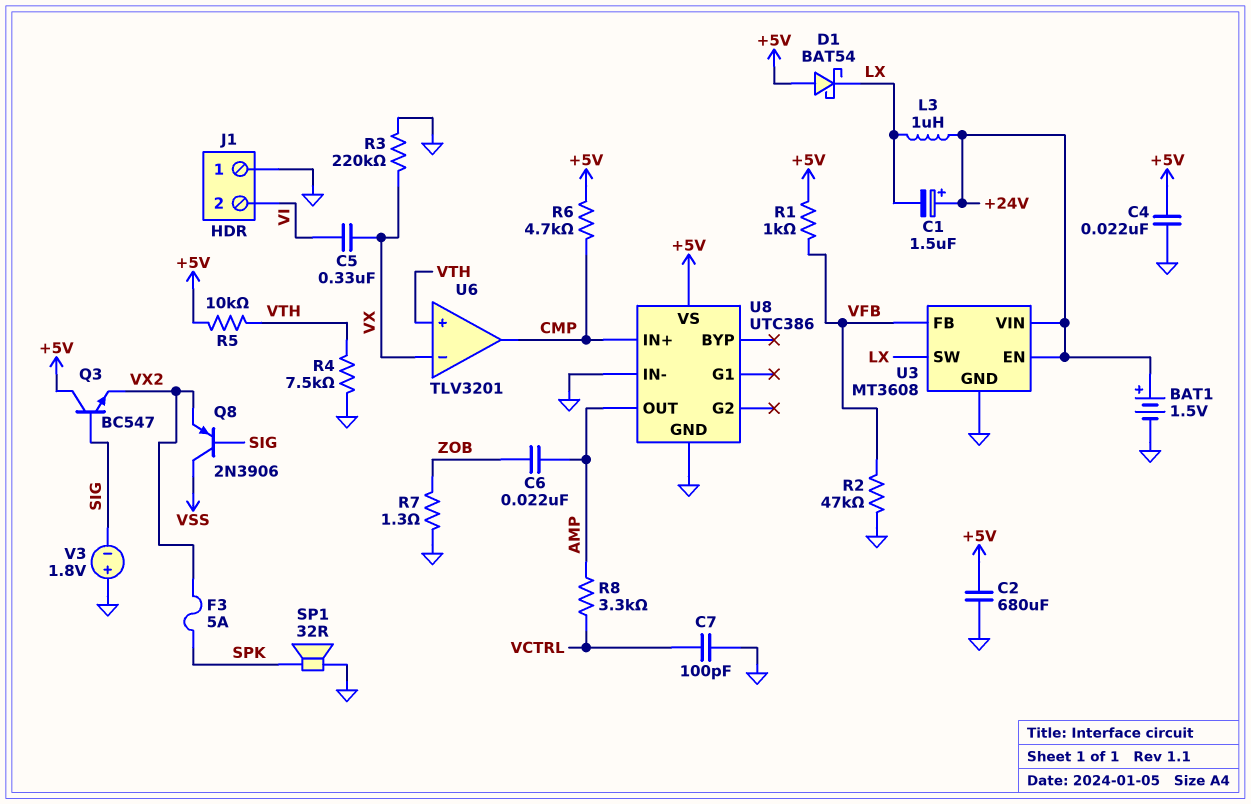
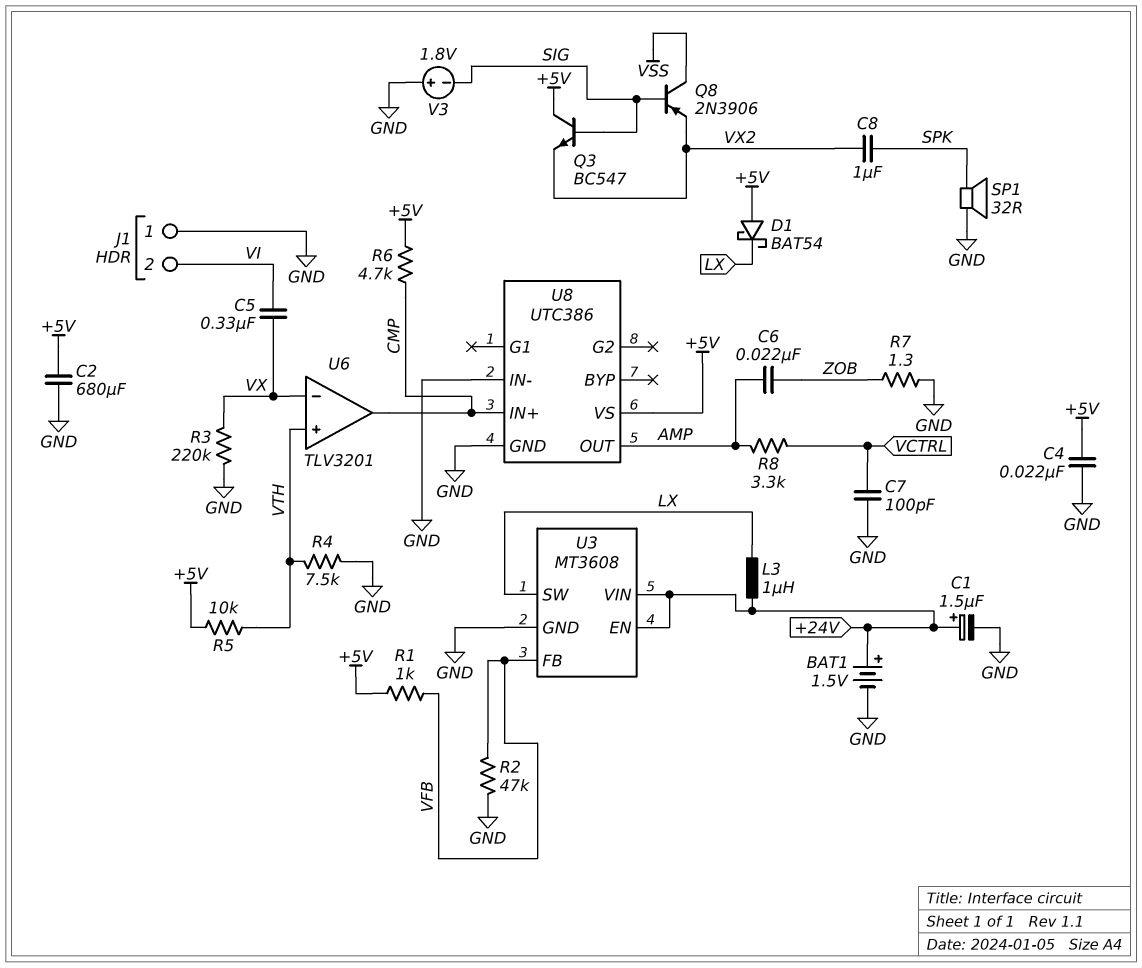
C1: 1.5uF (plus +24V, minus LX) -> 1.5uF (plus +24V, minus GND)
C8: none -> 1uF (SPK, VX2)
F3: 5A (SPK, VX2) -> none

